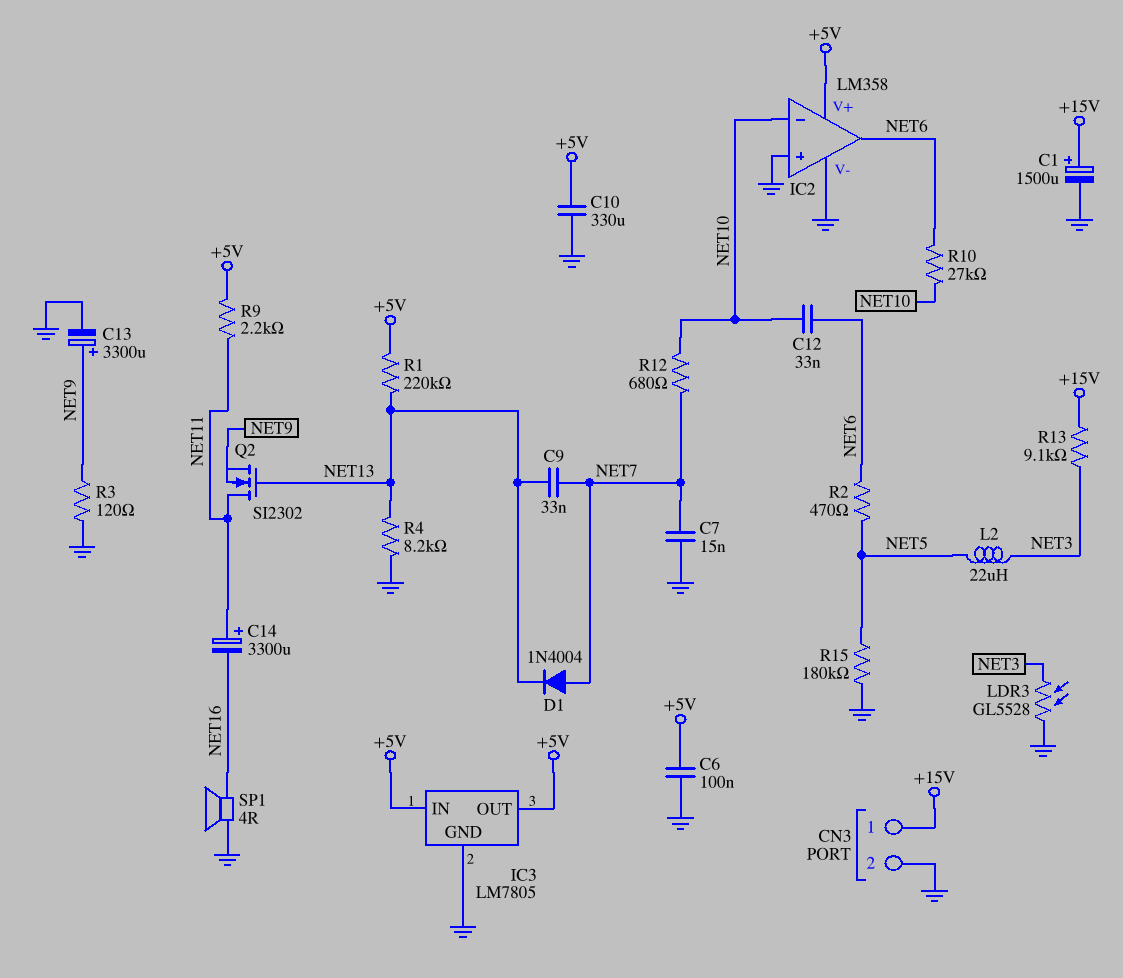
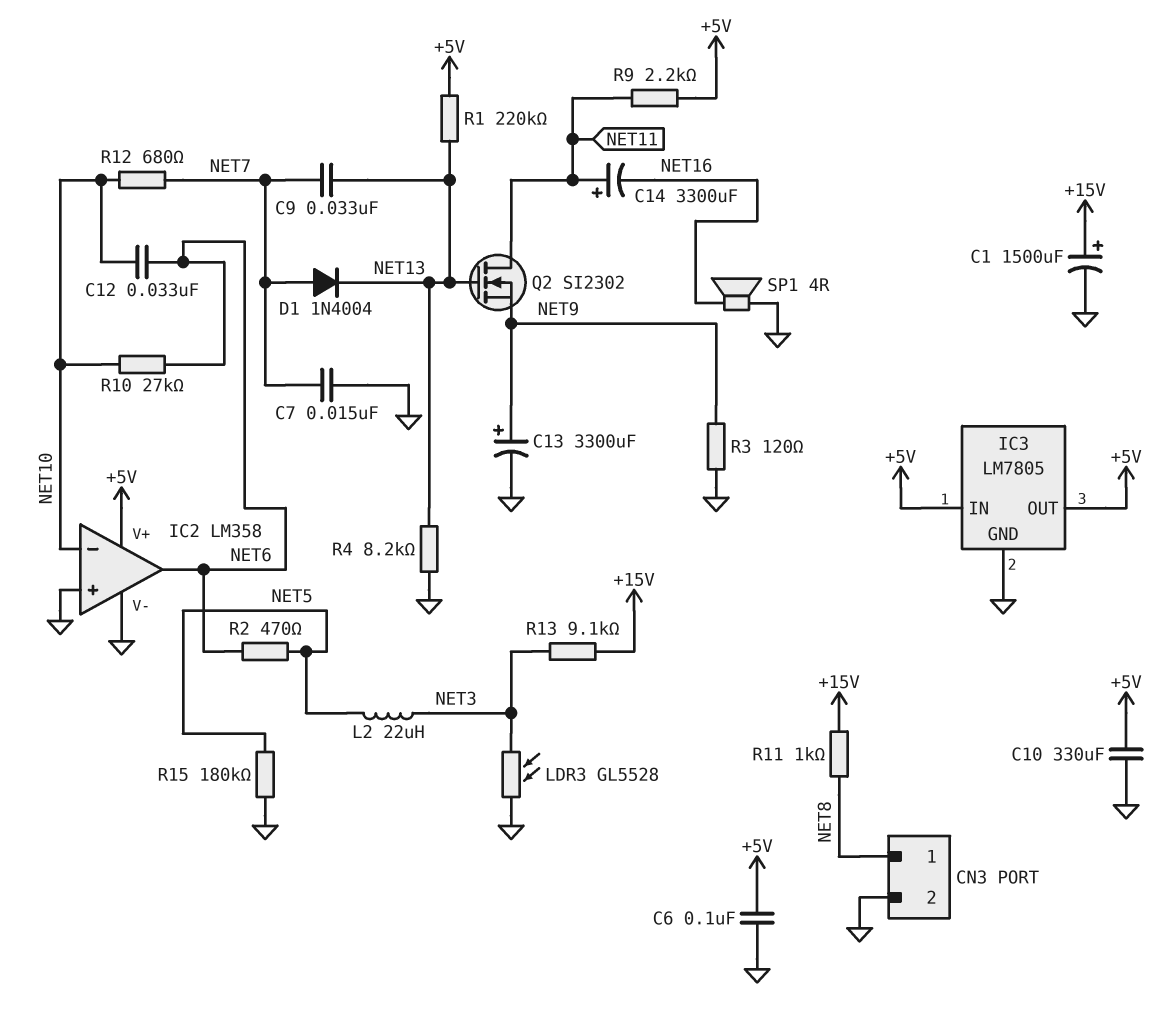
CN3 pin 1: +15V -> NET8
R11: none -> 1k (+15V, NET8)

